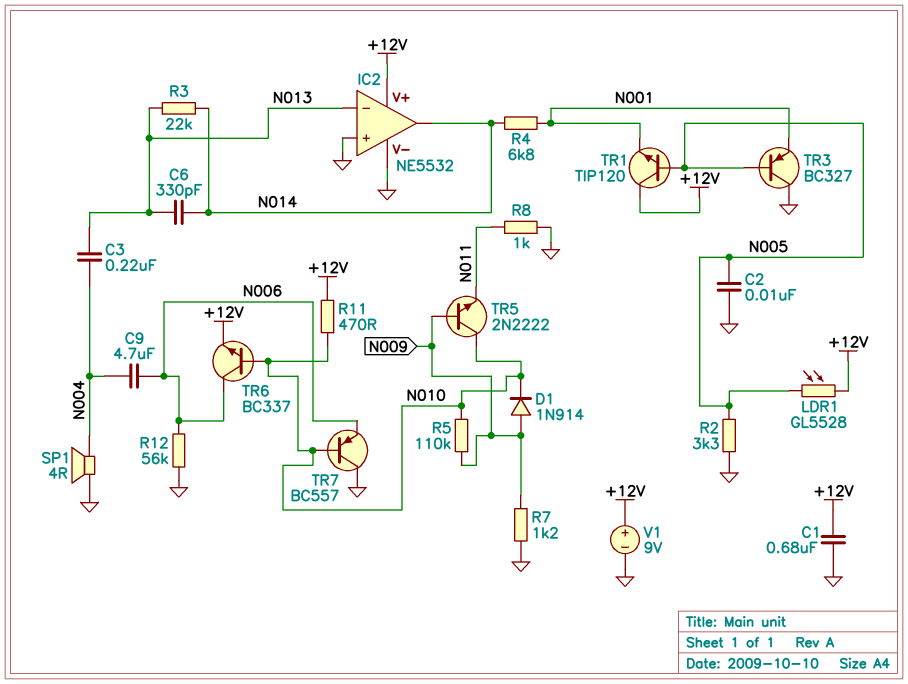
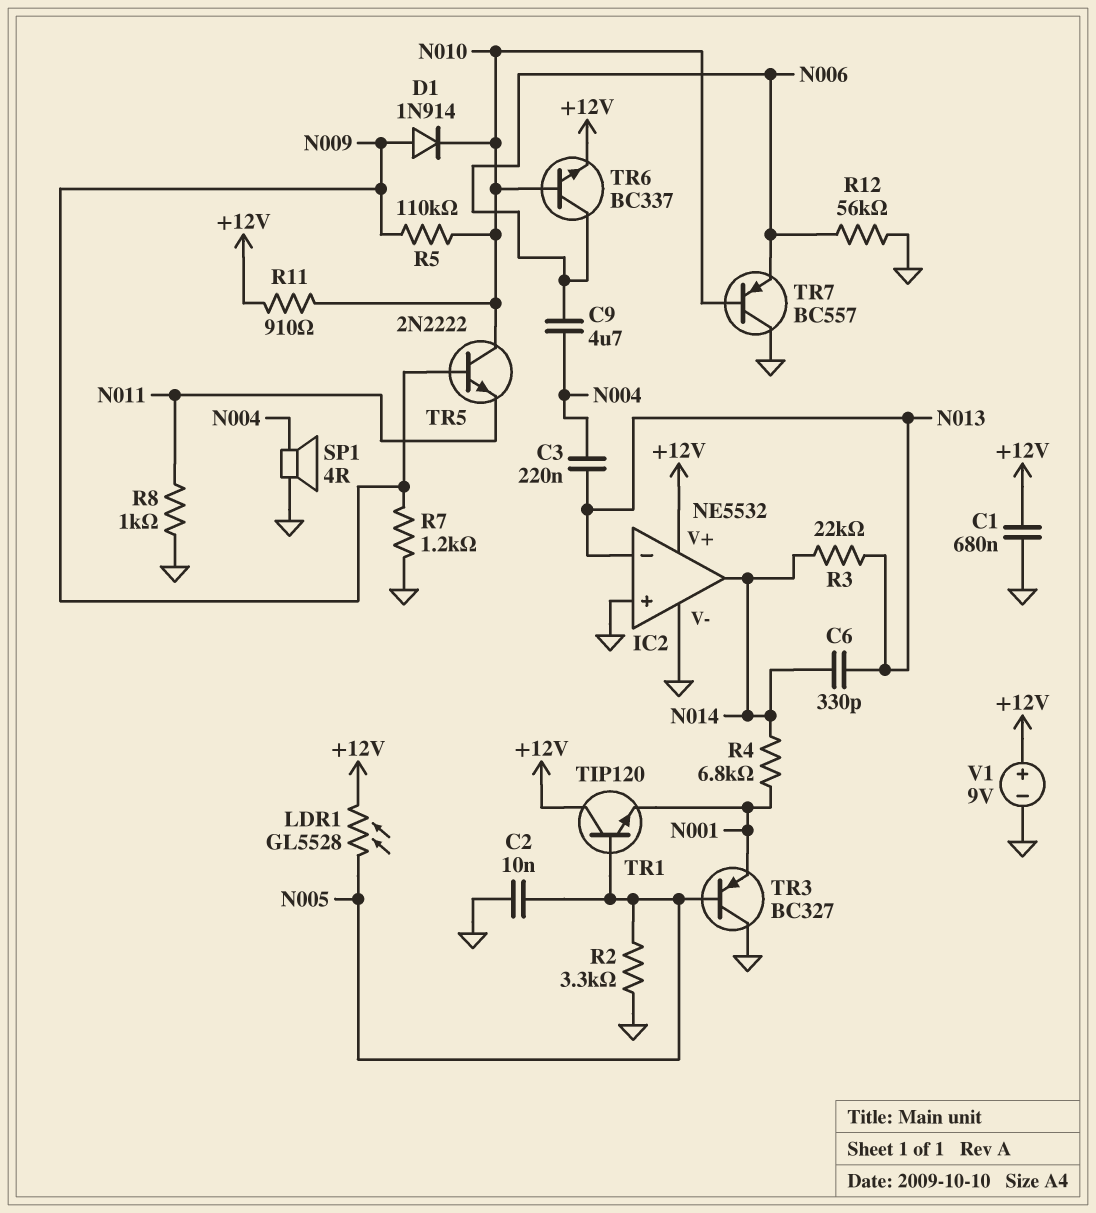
R11: 470 (+12V, N010) -> 910 (+12V, N010)

